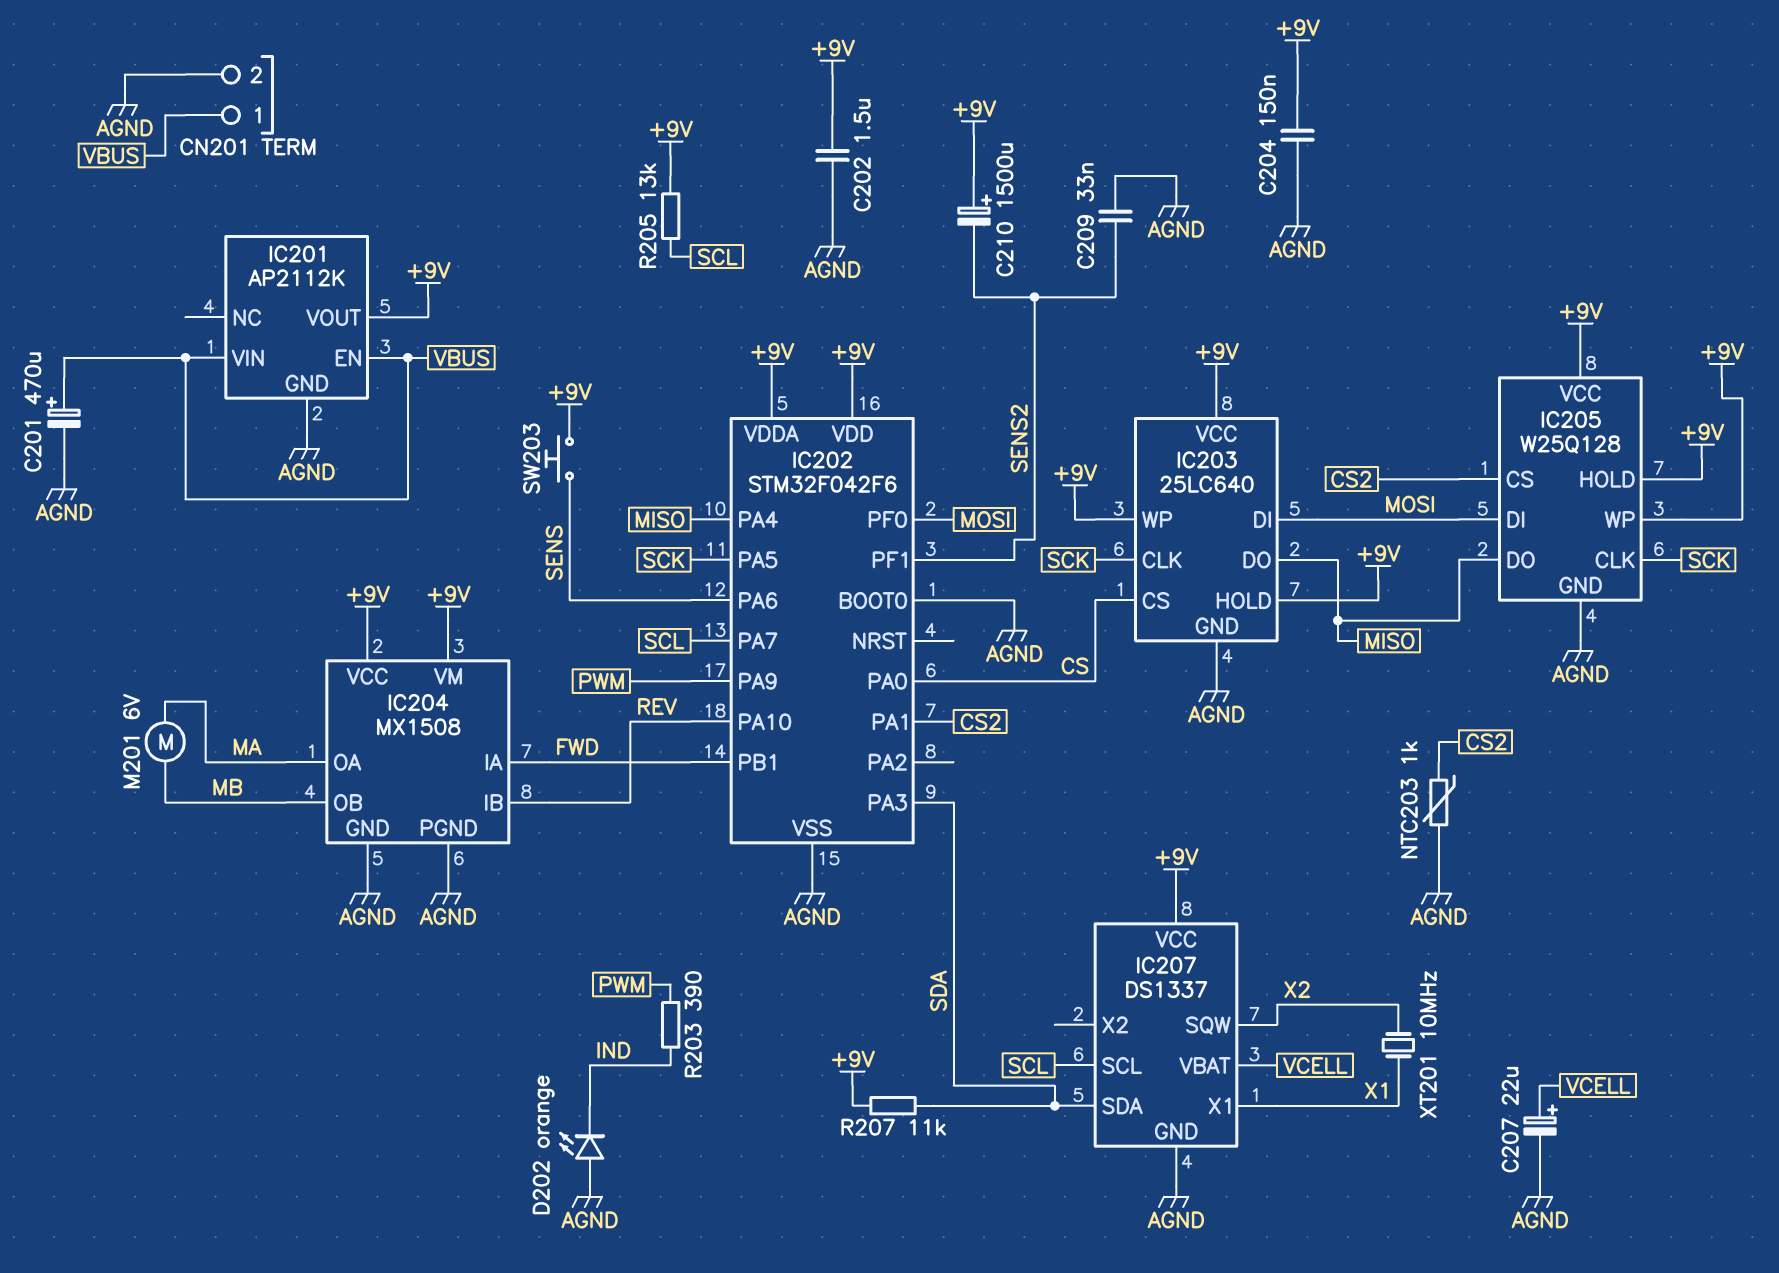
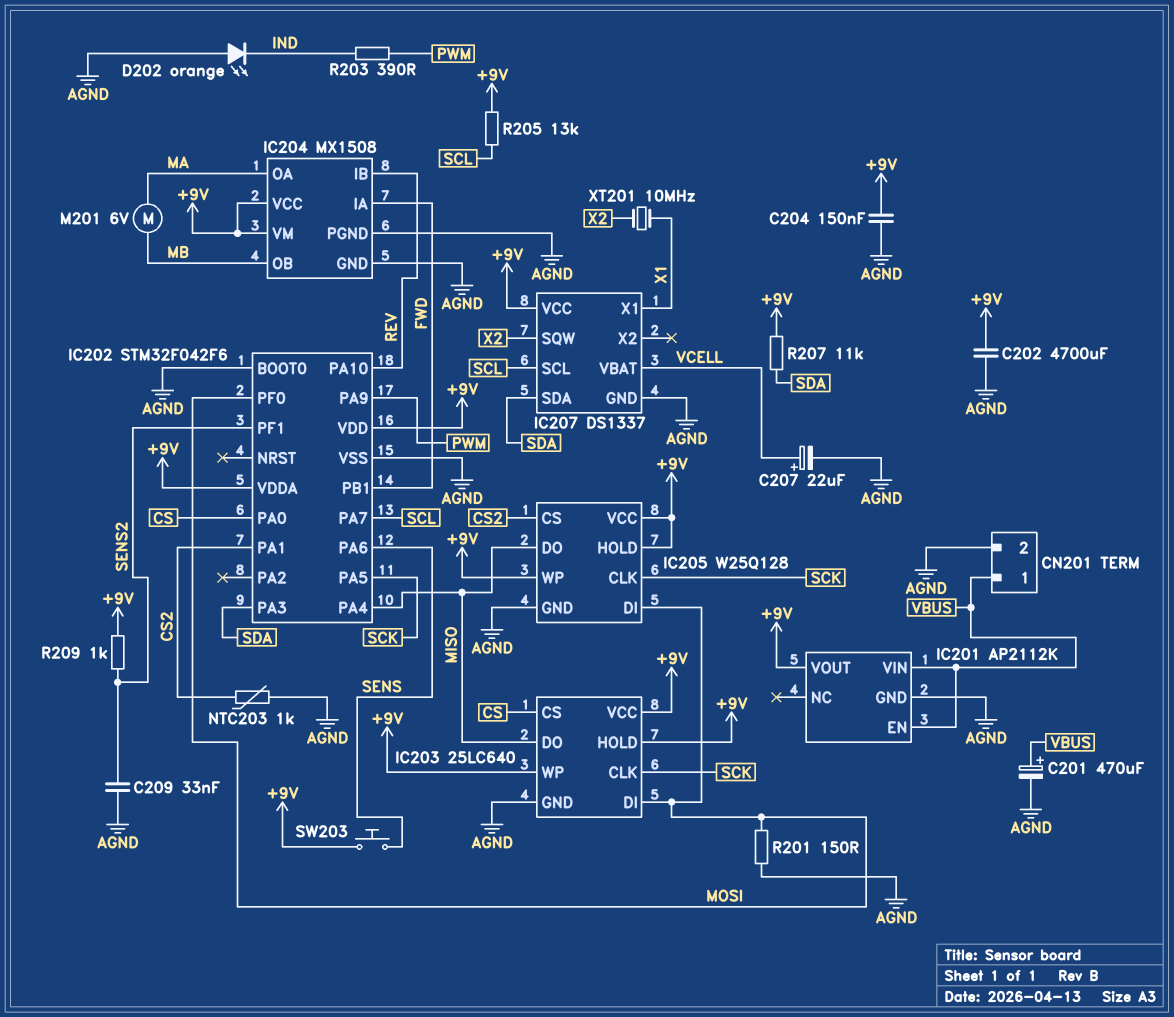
C202: 1.5uF (+9V, AGND) -> 4700uF (+9V, AGND)
C210: 1500uF (plus +9V, minus SENS2) -> none
R201: none -> 150 (AGND, MOSI)
R209: none -> 1k (+9V, SENS2)

